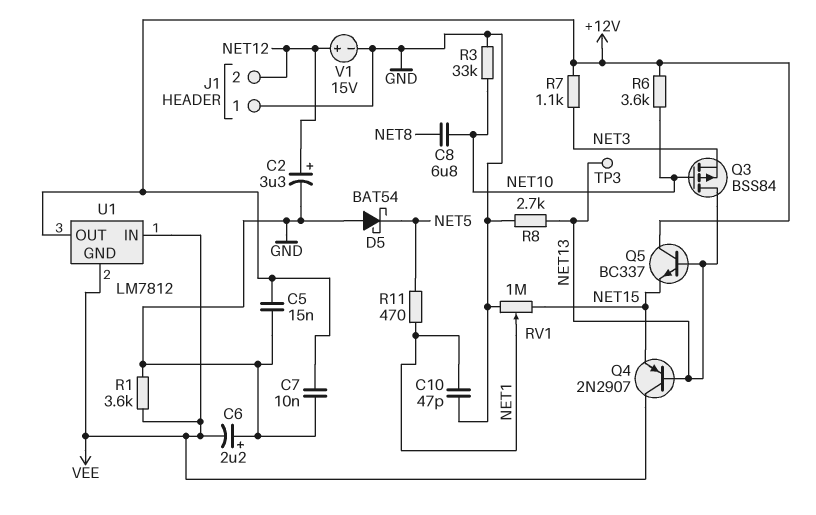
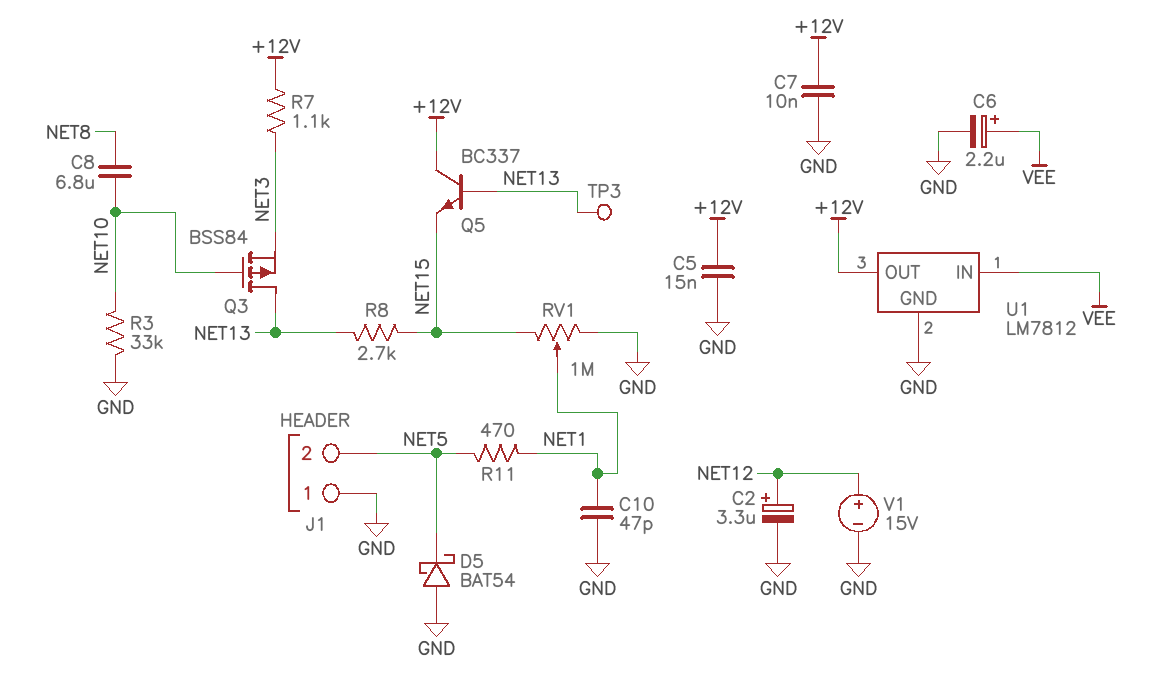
C6: 2.2uF (plus GND, minus VEE) -> 2.2uF (plus VEE, minus GND)
J1 pin 2: NET12 -> NET5
Q4: PNP 2N2907 (B NET13, C VEE, E NET15) -> none
R1: 3.6k (GND, VEE) -> none
R6: 3.6k (+12V, NET10) -> none
R8: 2.7k (GND, NET13) -> 2.7k (NET13, NET15)
U1 pin GND: VEE -> GND

